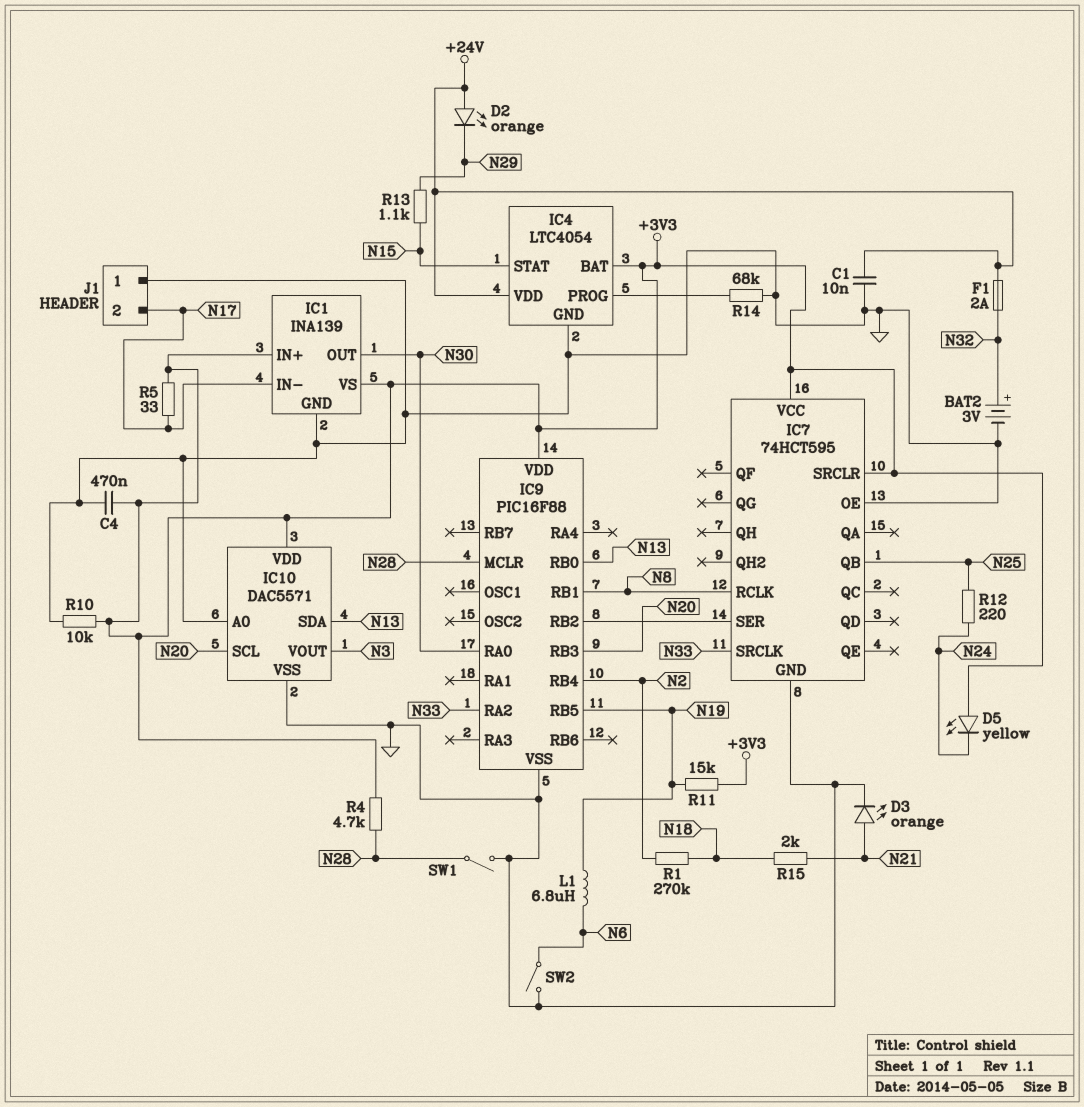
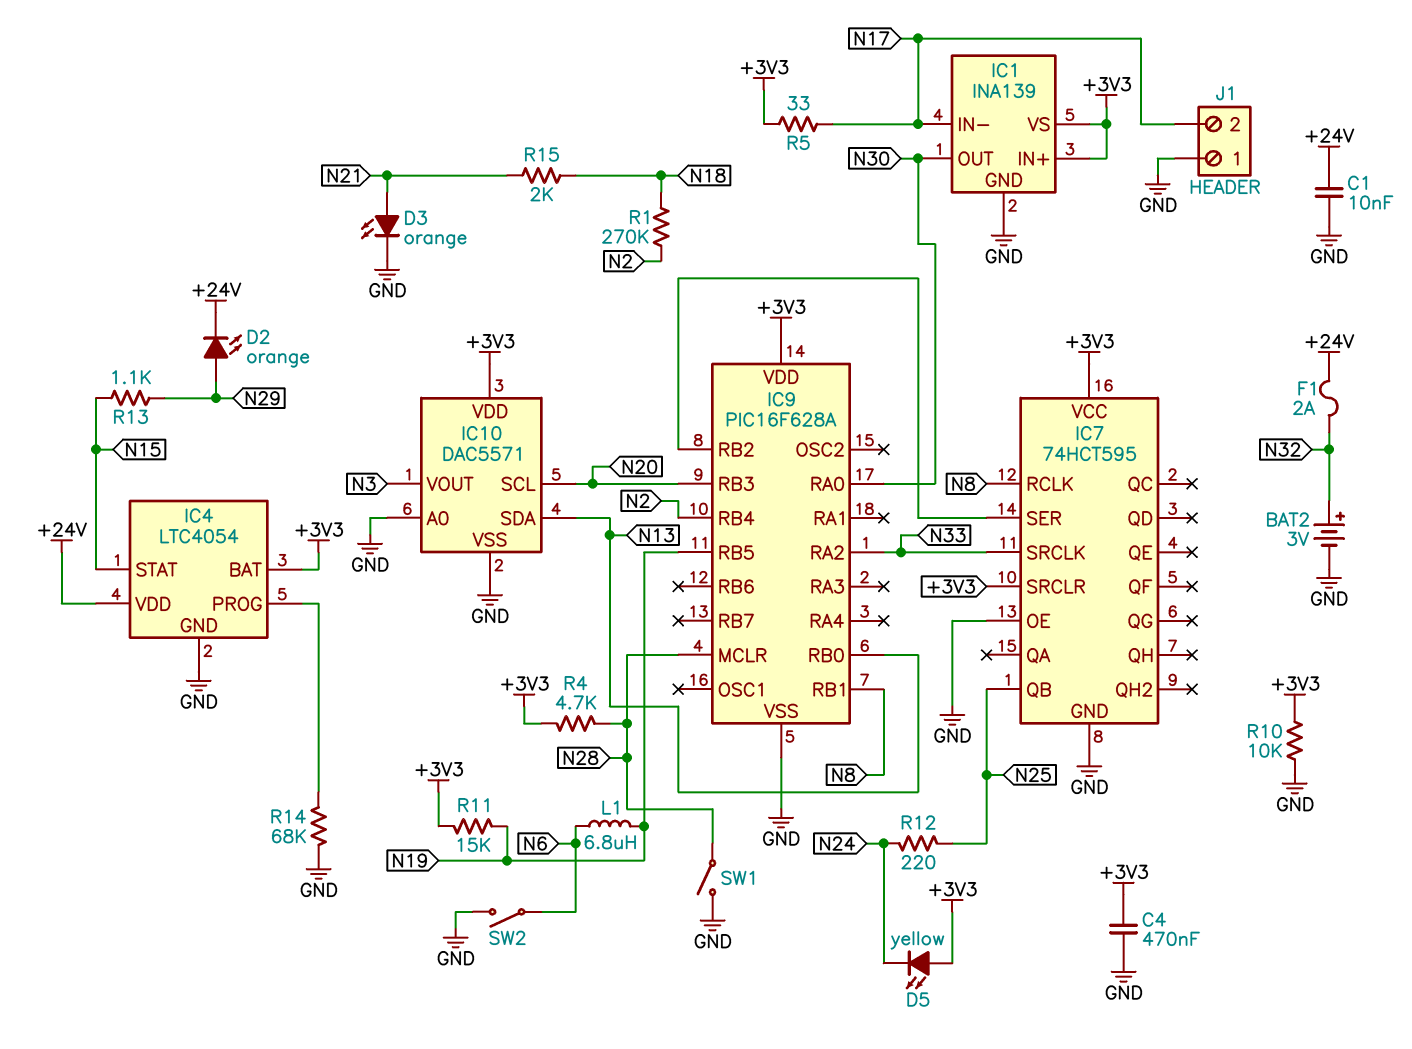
D2: LED orange (A +24V, K N29) -> LED orange (A N29, K +24V)
IC9: PIC16F88 -> PIC16F628A

